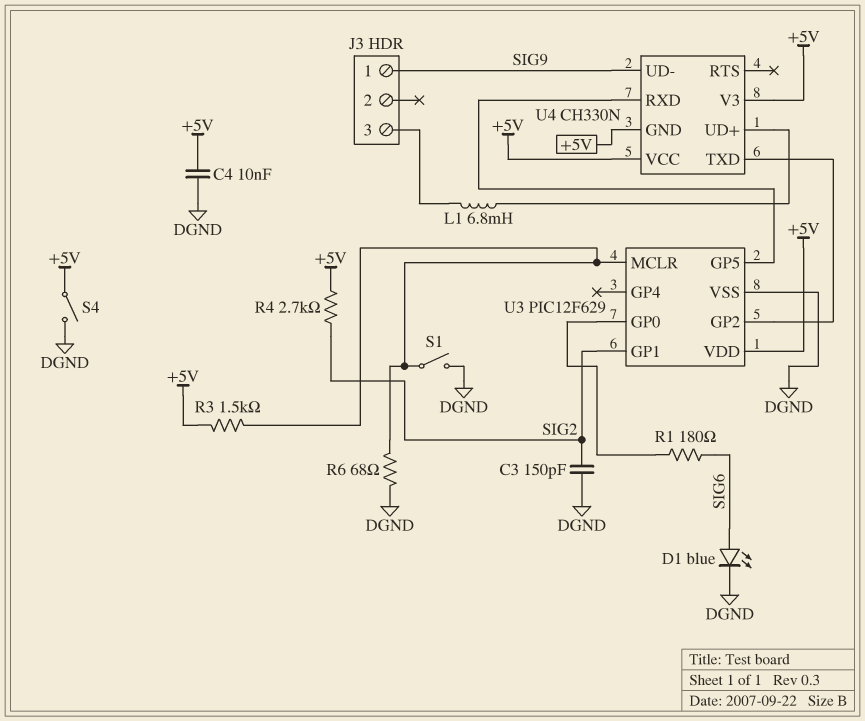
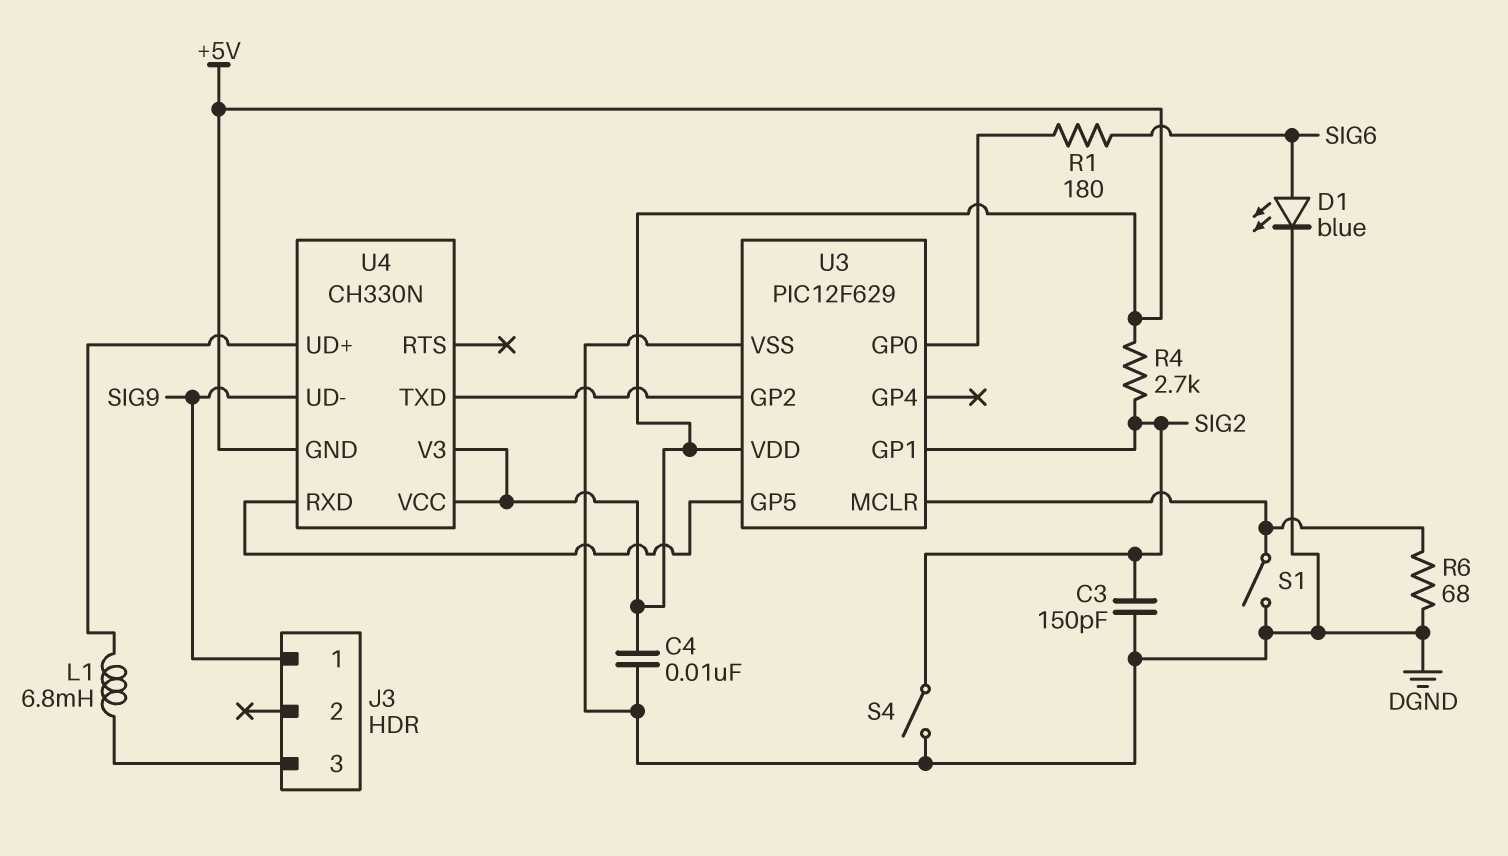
R3: 1.5k (+5V, U3/MCLR) -> none
S4: switch (+5V, DGND) -> switch (DGND, SIG2)

